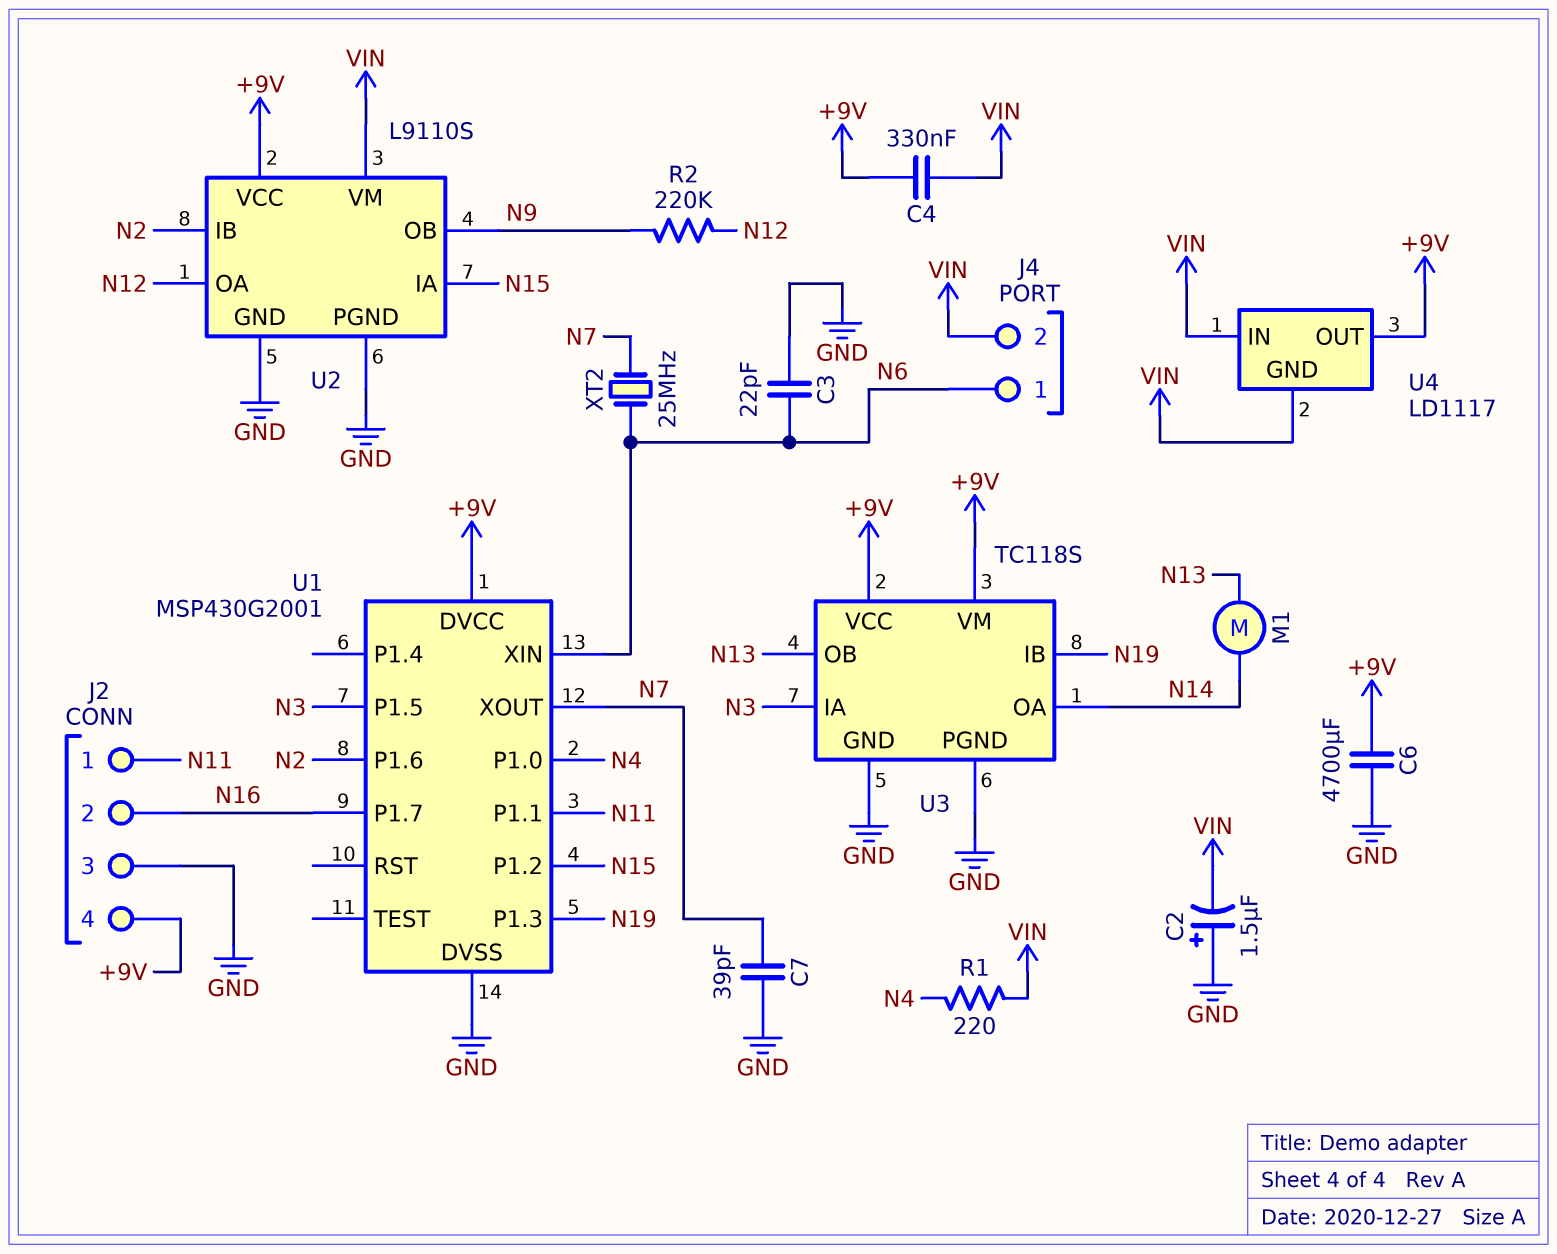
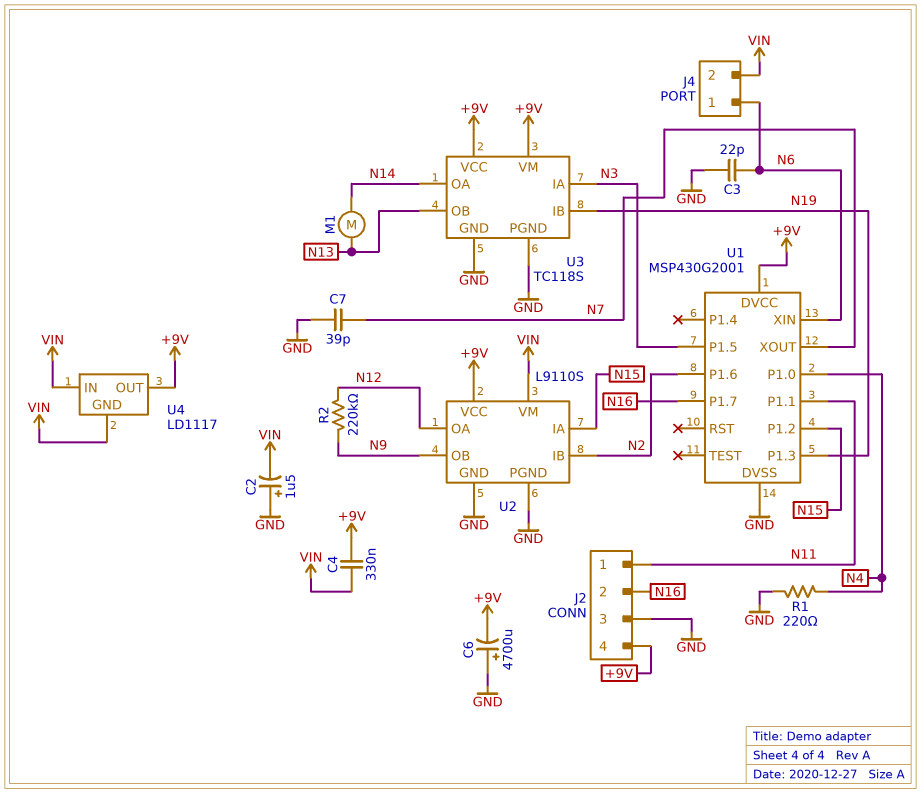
C6: 4700uF (+9V, GND) -> 4700uF (plus GND, minus +9V)
R1: 220 (N4, VIN) -> 220 (GND, N4)
XT2: 25MHz (N6, N7) -> none

